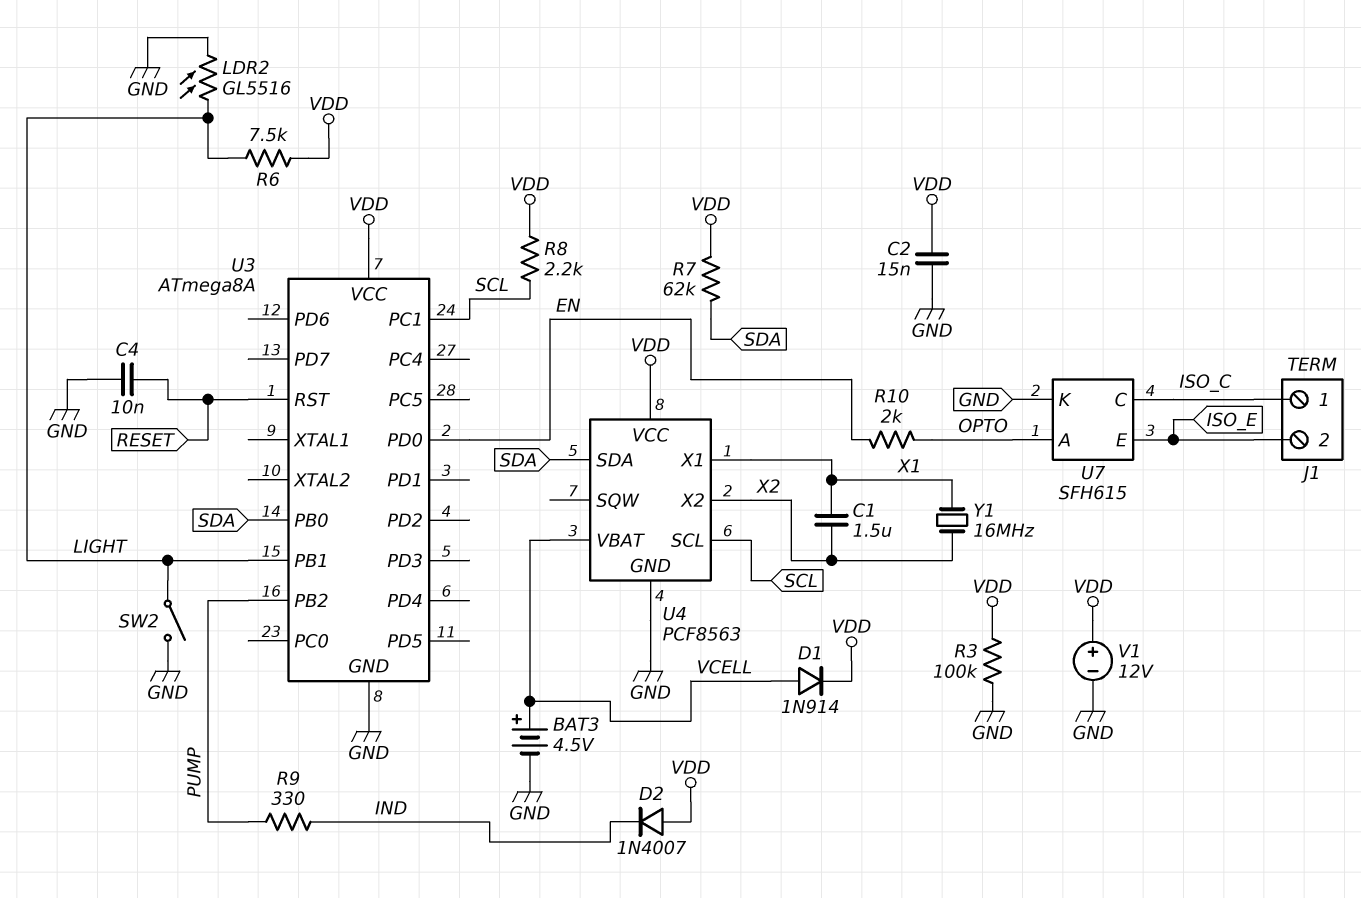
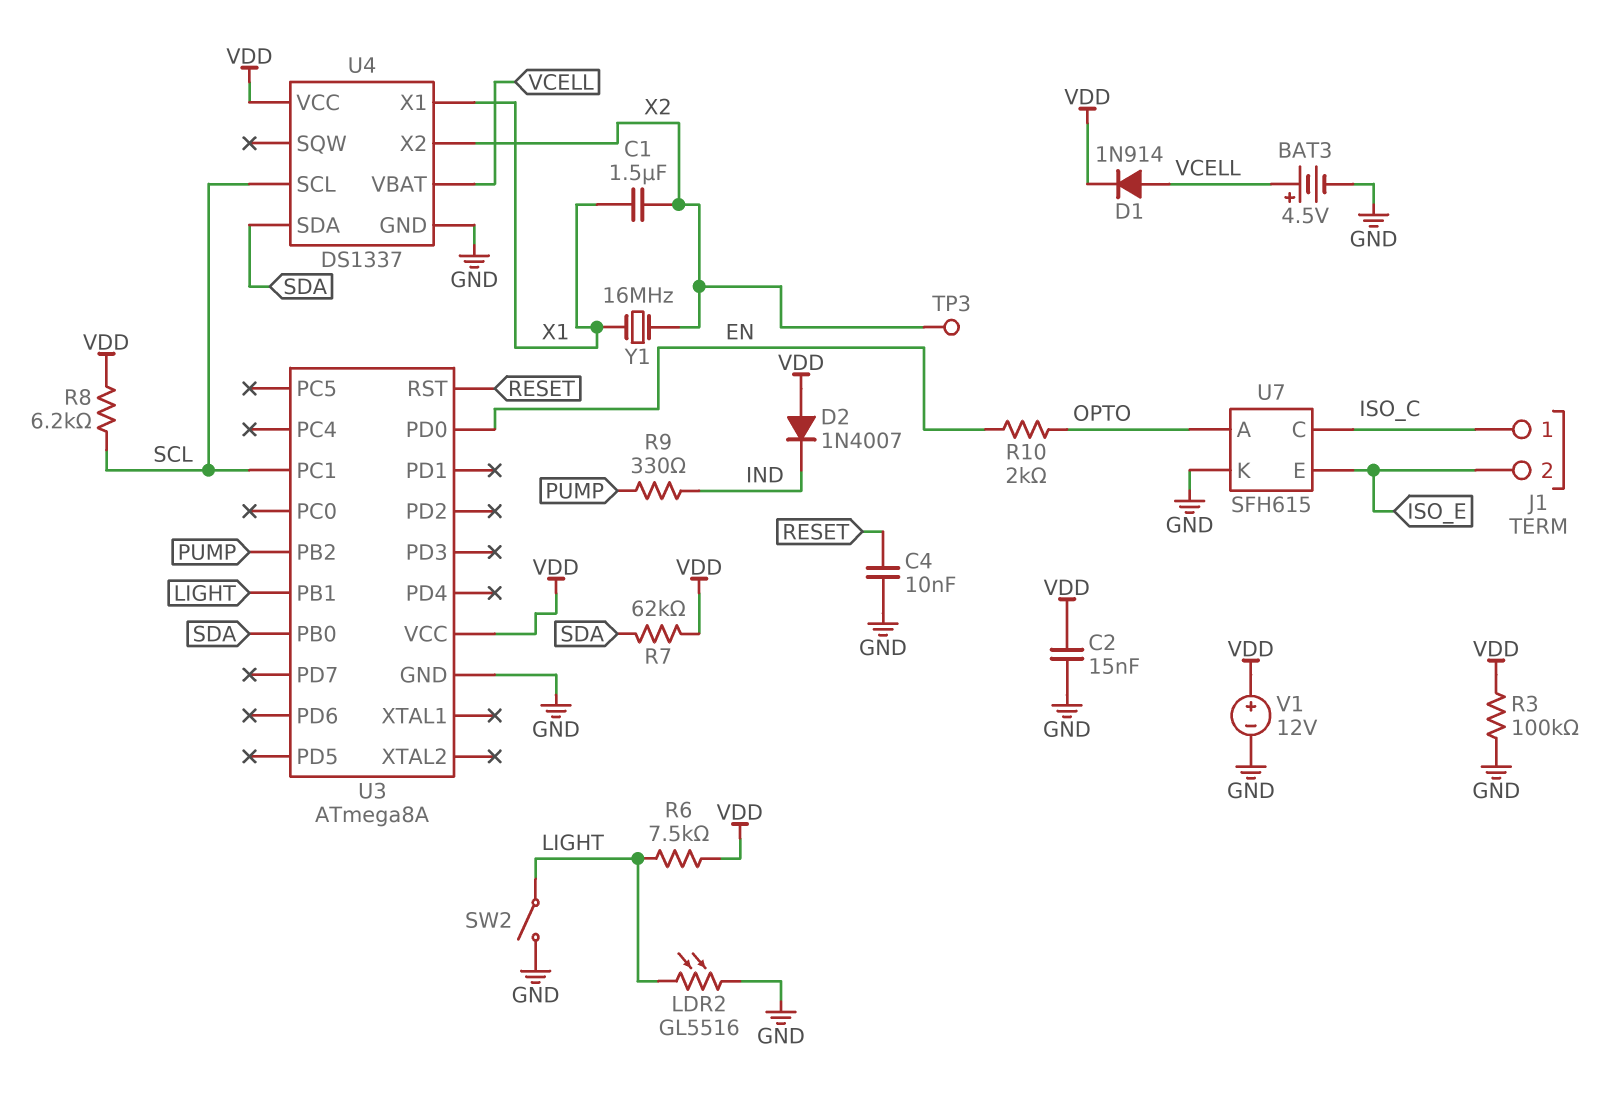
R8: 2.2k (SCL, VDD) -> 6.2k (SCL, VDD)
TP3: none -> test point (X2)
U4: PCF8563 -> DS1337

